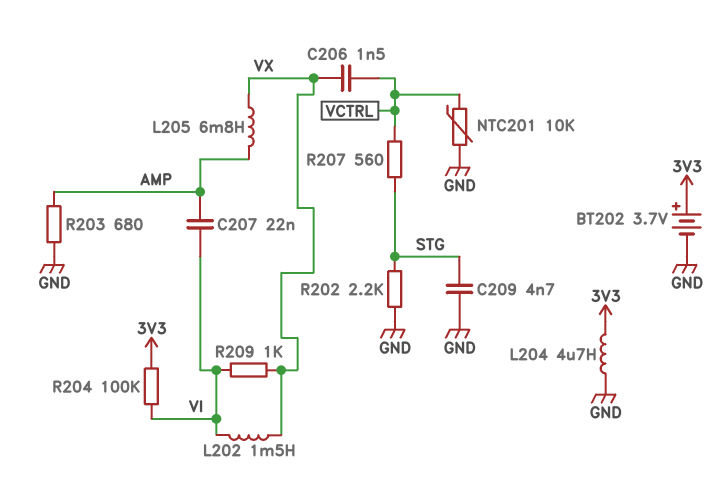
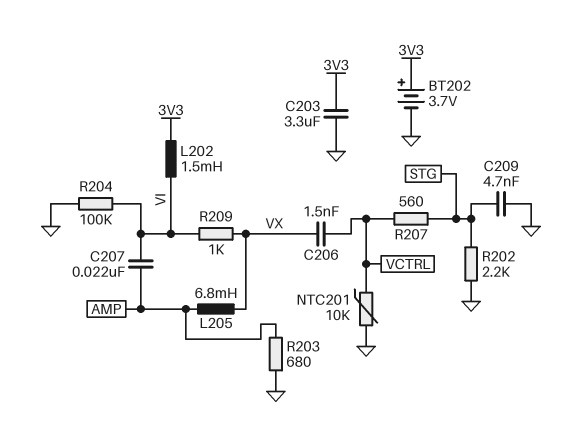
C203: none -> 3.3uF (3V3, GND)
L202: 1.5mH (VI, VX) -> 1.5mH (3V3, VI)
L204: 4.7uH (3V3, GND) -> none
R204: 100k (3V3, VI) -> 100k (GND, VI)

